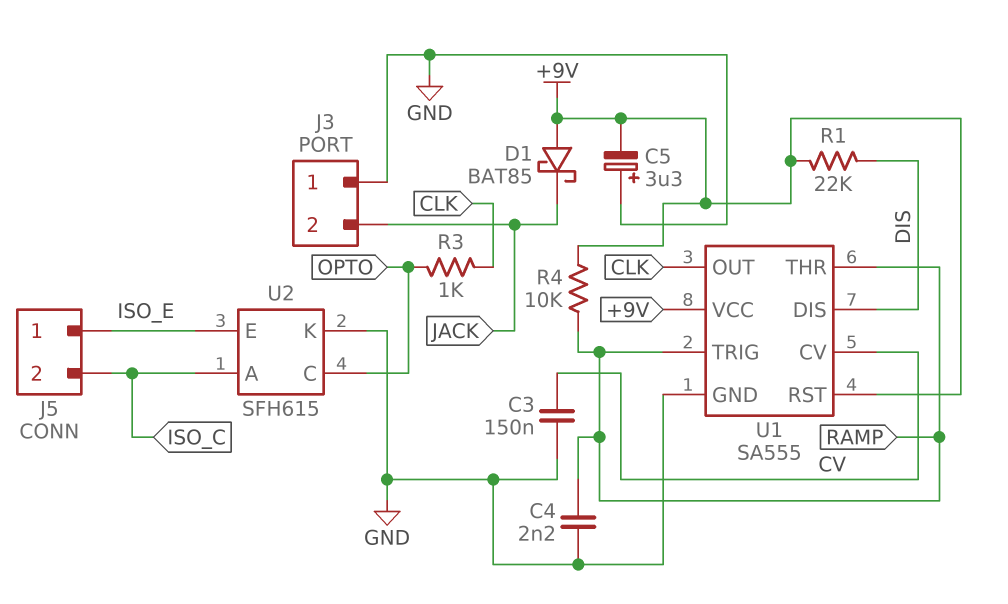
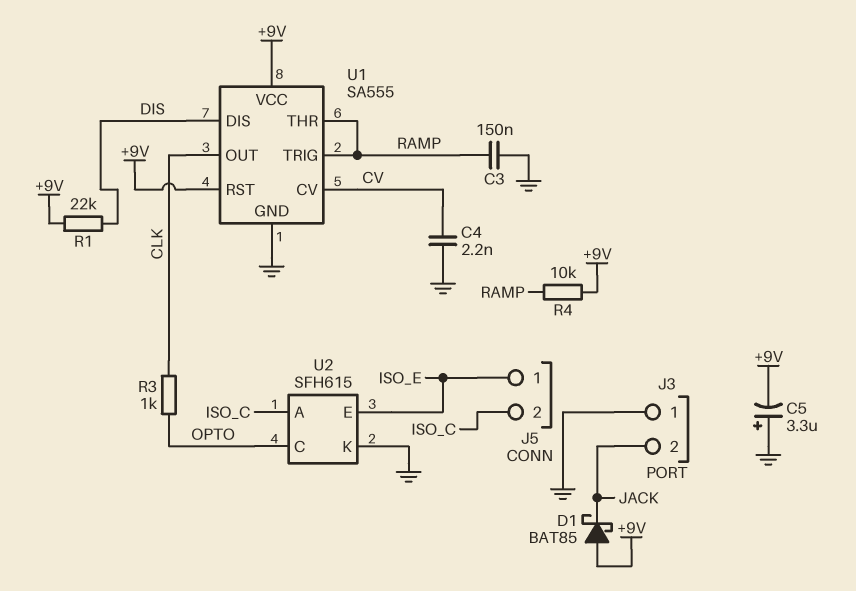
C3: 150nF (CV, GND) -> 150nF (GND, RAMP)
C4: 2.2nF (GND, RAMP) -> 2.2nF (CV, GND)

